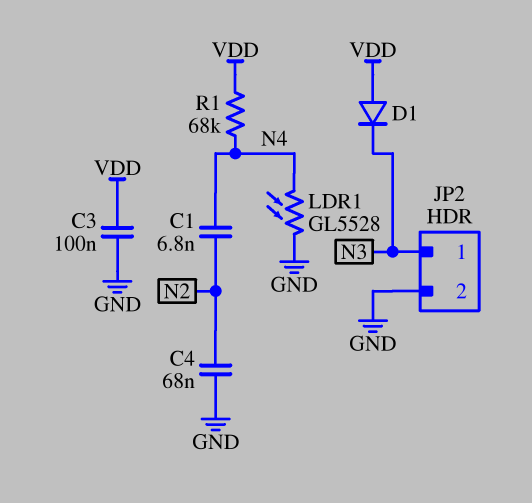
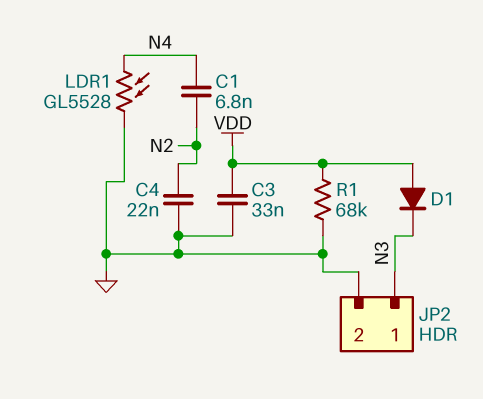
C3: 100nF (GND, VDD) -> 33nF (GND, VDD)
C4: 68nF (GND, N2) -> 22nF (GND, N2)
R1: 68k (N4, VDD) -> 68k (GND, VDD)

